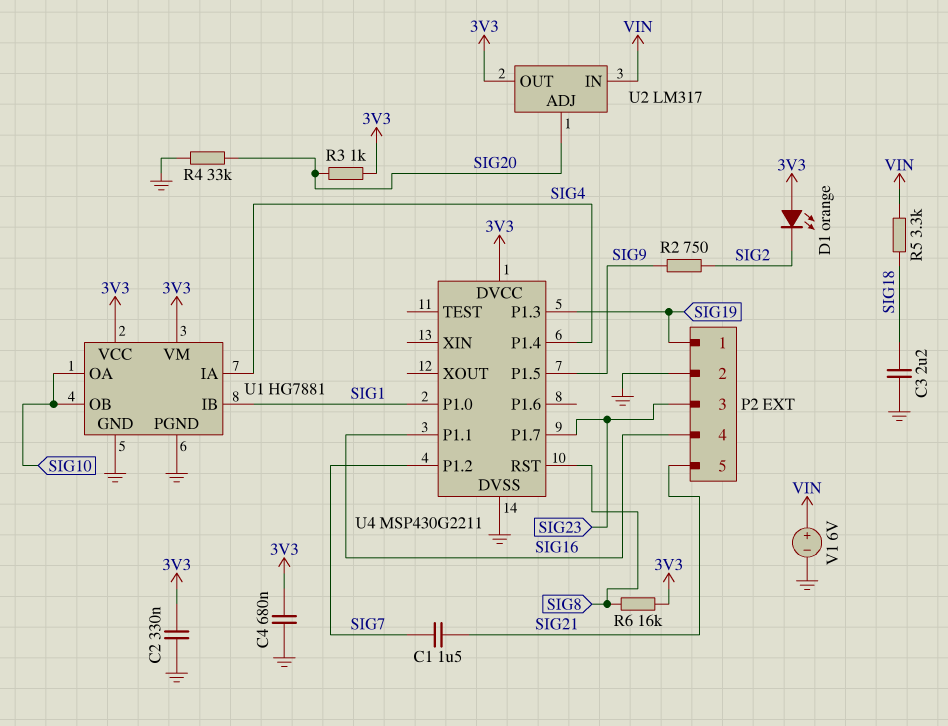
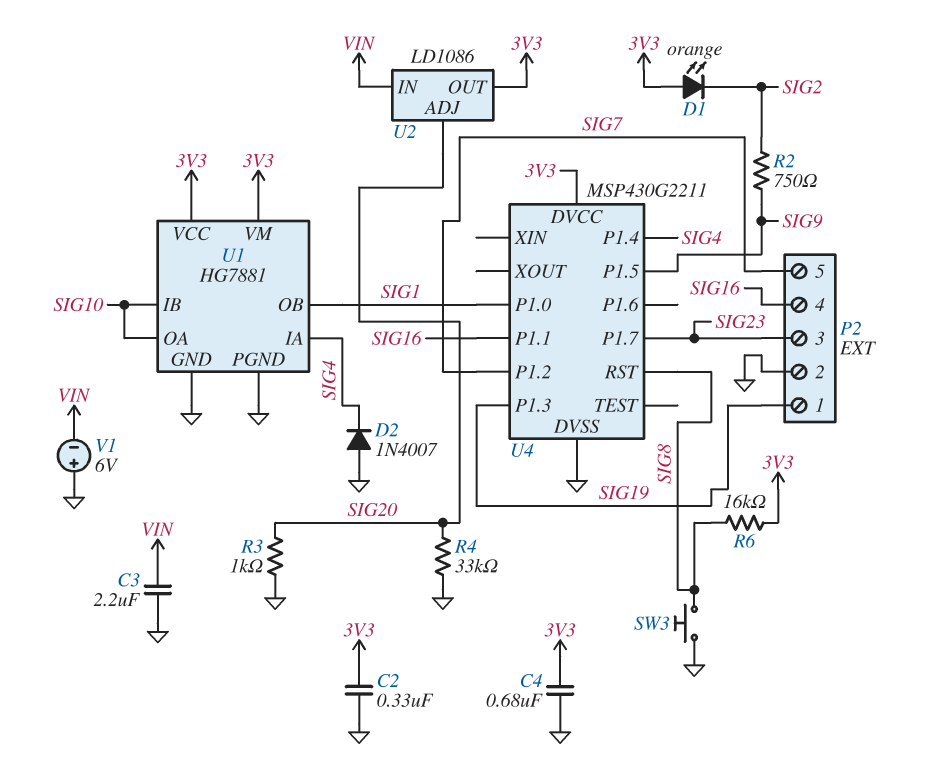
C1: 1.5uF (SIG7, SIG21) -> none
C3: 2.2uF (GND, SIG18) -> 2.2uF (GND, VIN)
D2: none -> diode 1N4007 (A GND, K SIG4)
P2 pin 5: SIG21 -> SIG7
R3: 1k (3V3, SIG20) -> 1k (GND, SIG20)
R5: 3.3k (SIG18, VIN) -> none
SW3: none -> button (GND, SIG8)
U1 pin IB: SIG1 -> SIG10
U1 pin OB: SIG10 -> SIG1
U2: LM317 -> LD1086
V1: 6V (plus VIN, minus GND) -> 6V (plus GND, minus VIN)

